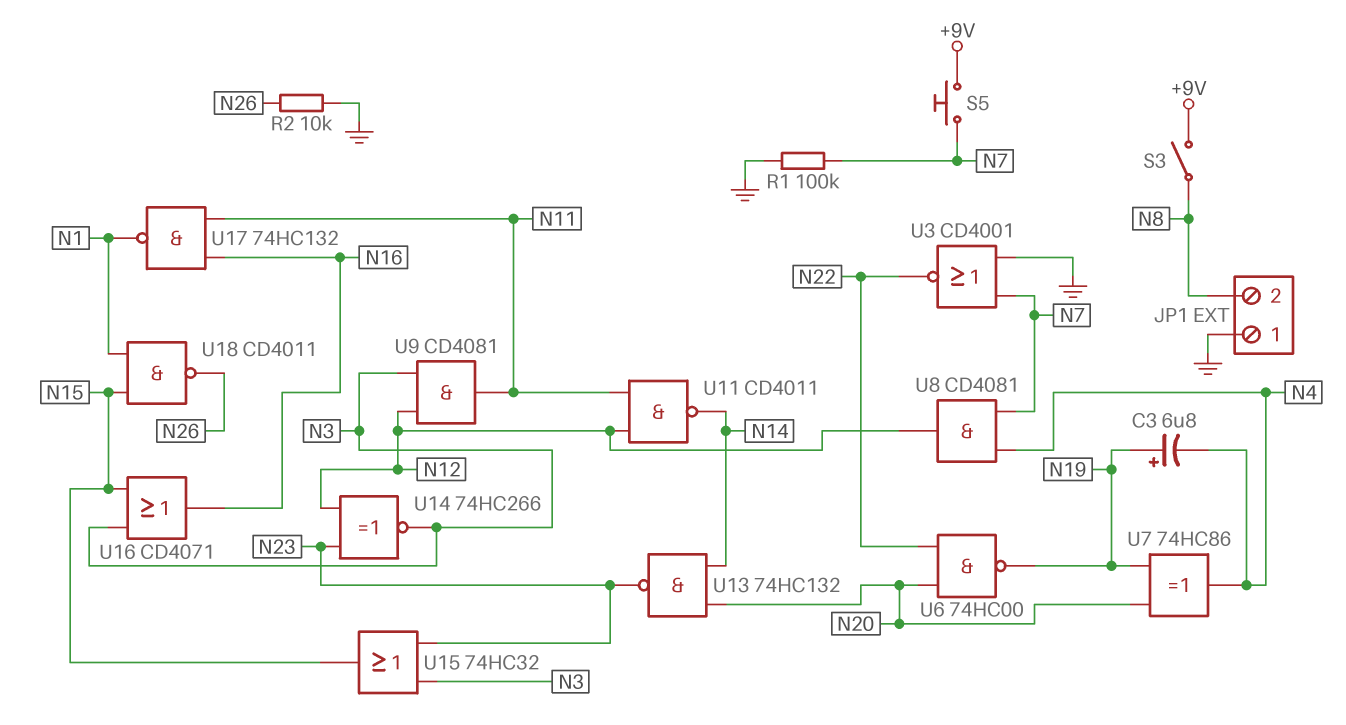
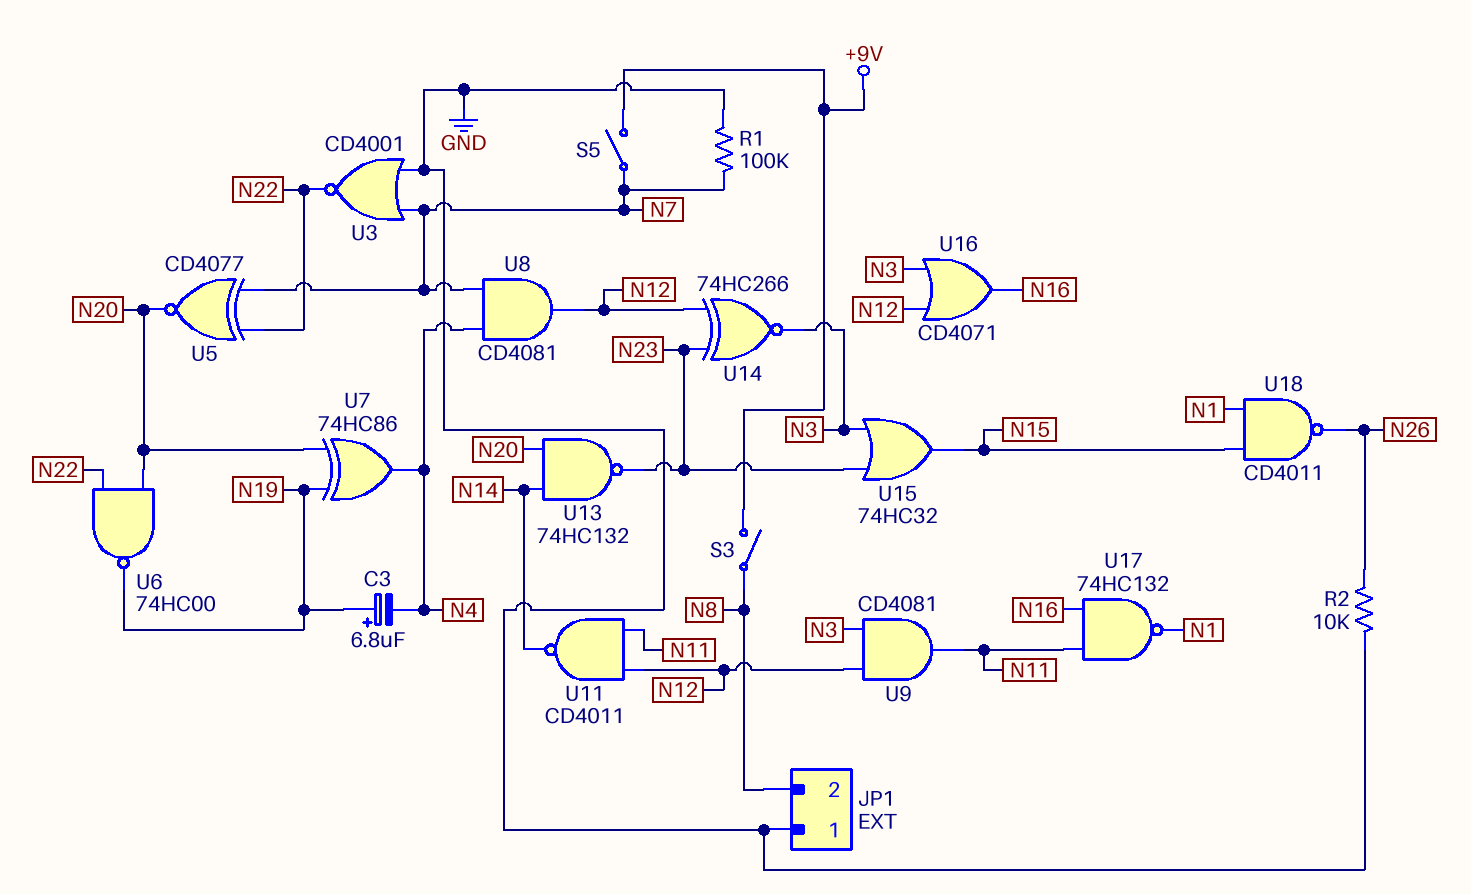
S5: button (+9V, N7) -> switch (+9V, N7)
U5: none -> XNOR CD4077 (in N7, in N22, out N20)
U16: OR CD4071 (in N3, in N15, out N16) -> OR CD4071 (in N3, in N12, out N16)

